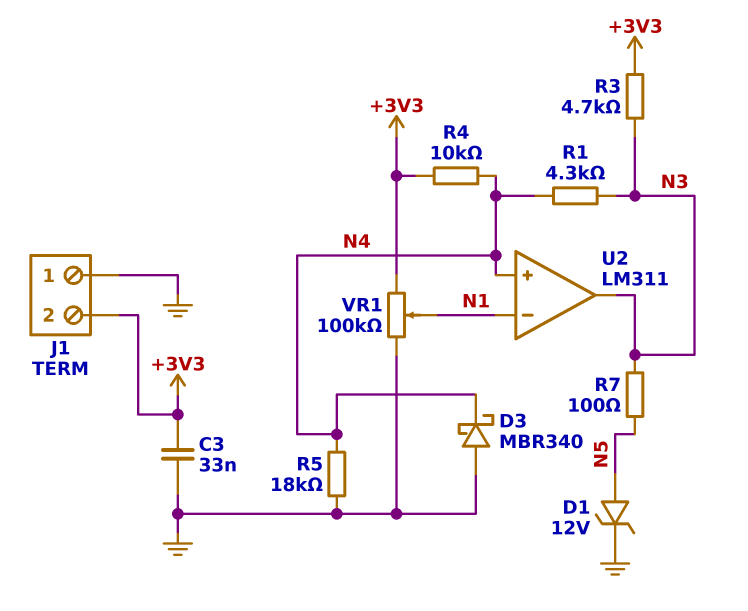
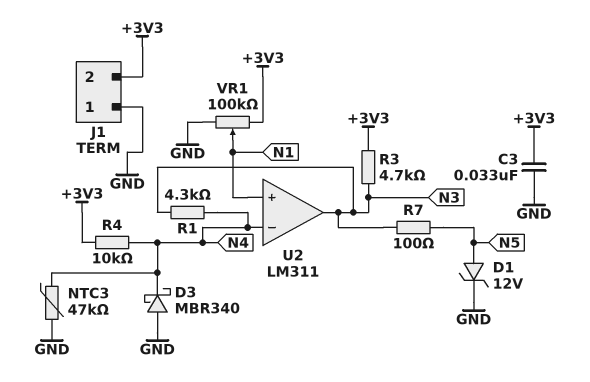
NTC3: none -> 47k (GND, N4)
R5: 18k (GND, N4) -> none
U2 pin in+: N4 -> N1
U2 pin in-: N1 -> N4

